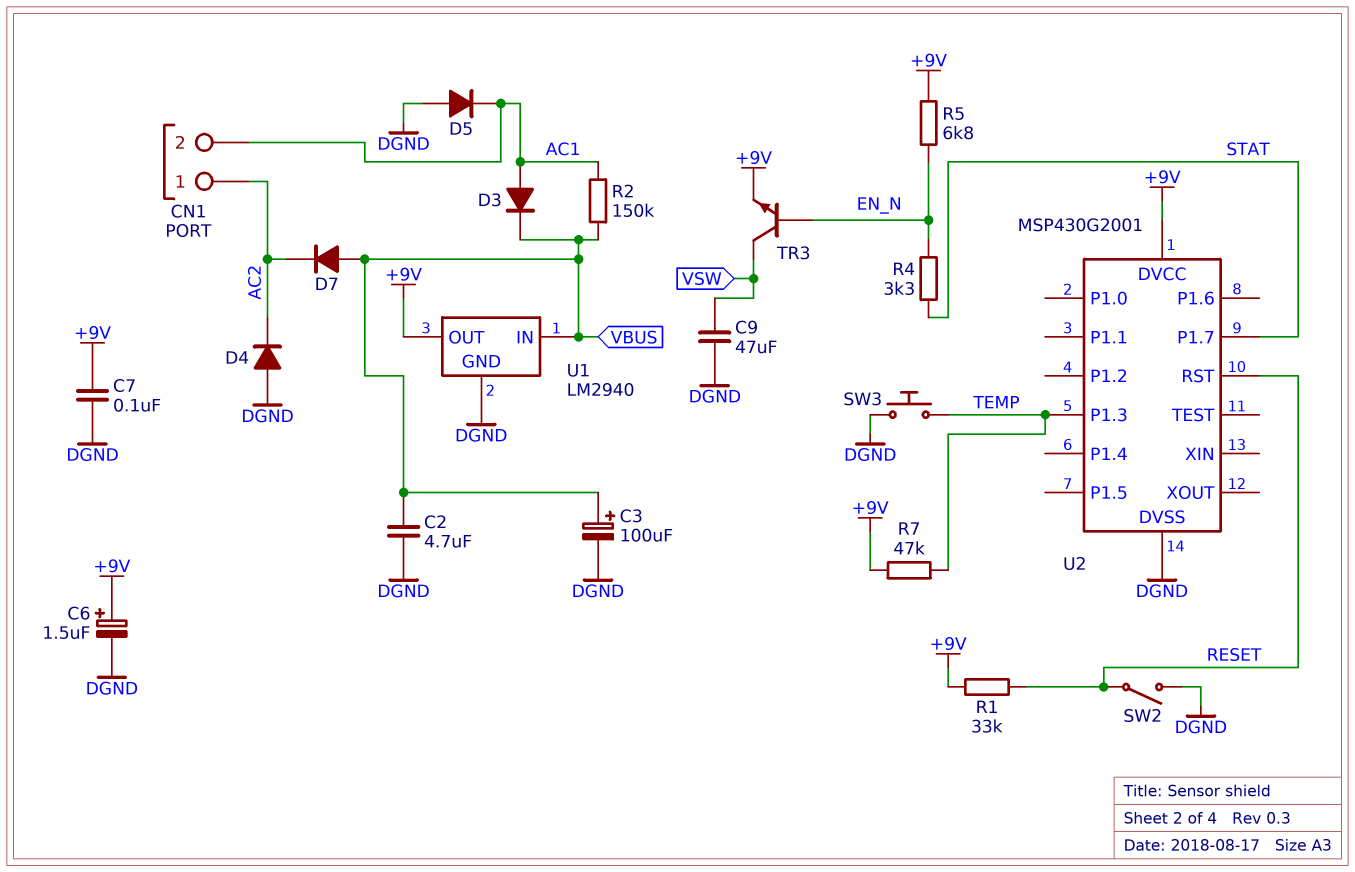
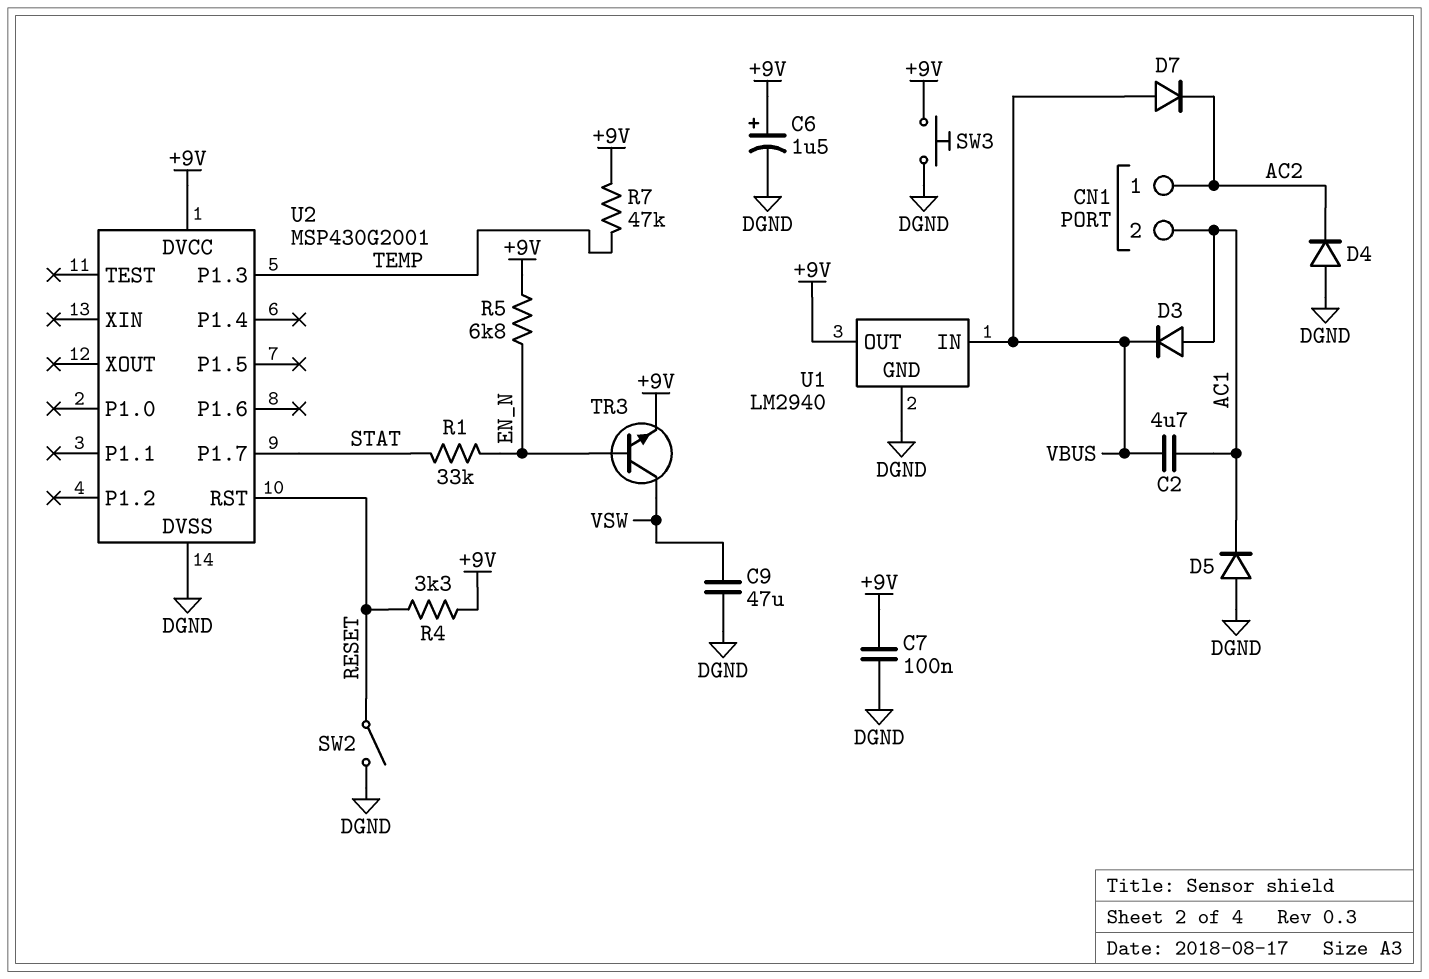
C2: 4.7uF (DGND, VBUS) -> 4.7uF (AC1, VBUS)
C3: 100uF (plus VBUS, minus DGND) -> none
R1: 33k (+9V, RESET) -> 33k (EN_N, STAT)
R2: 150k (AC1, VBUS) -> none
R4: 3.3k (EN_N, STAT) -> 3.3k (+9V, RESET)
SW3: button (DGND, TEMP) -> button (+9V, DGND)

